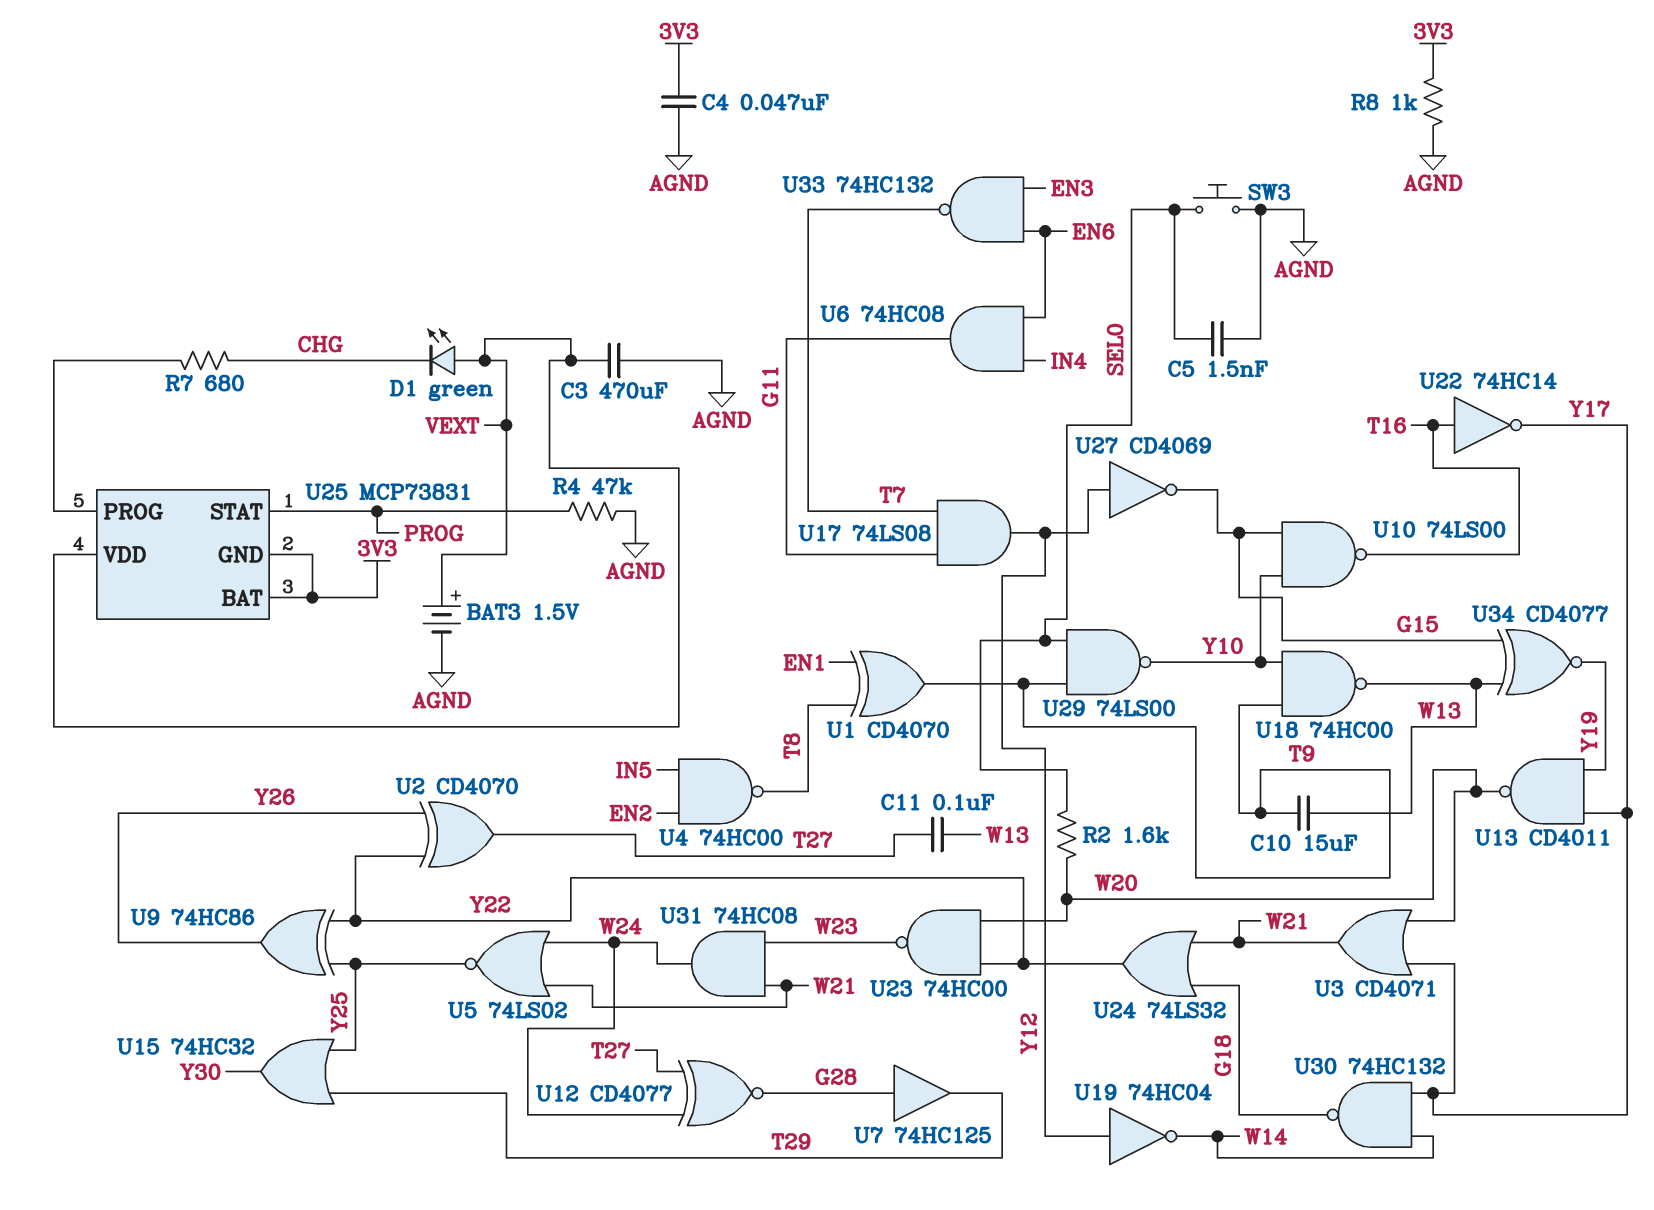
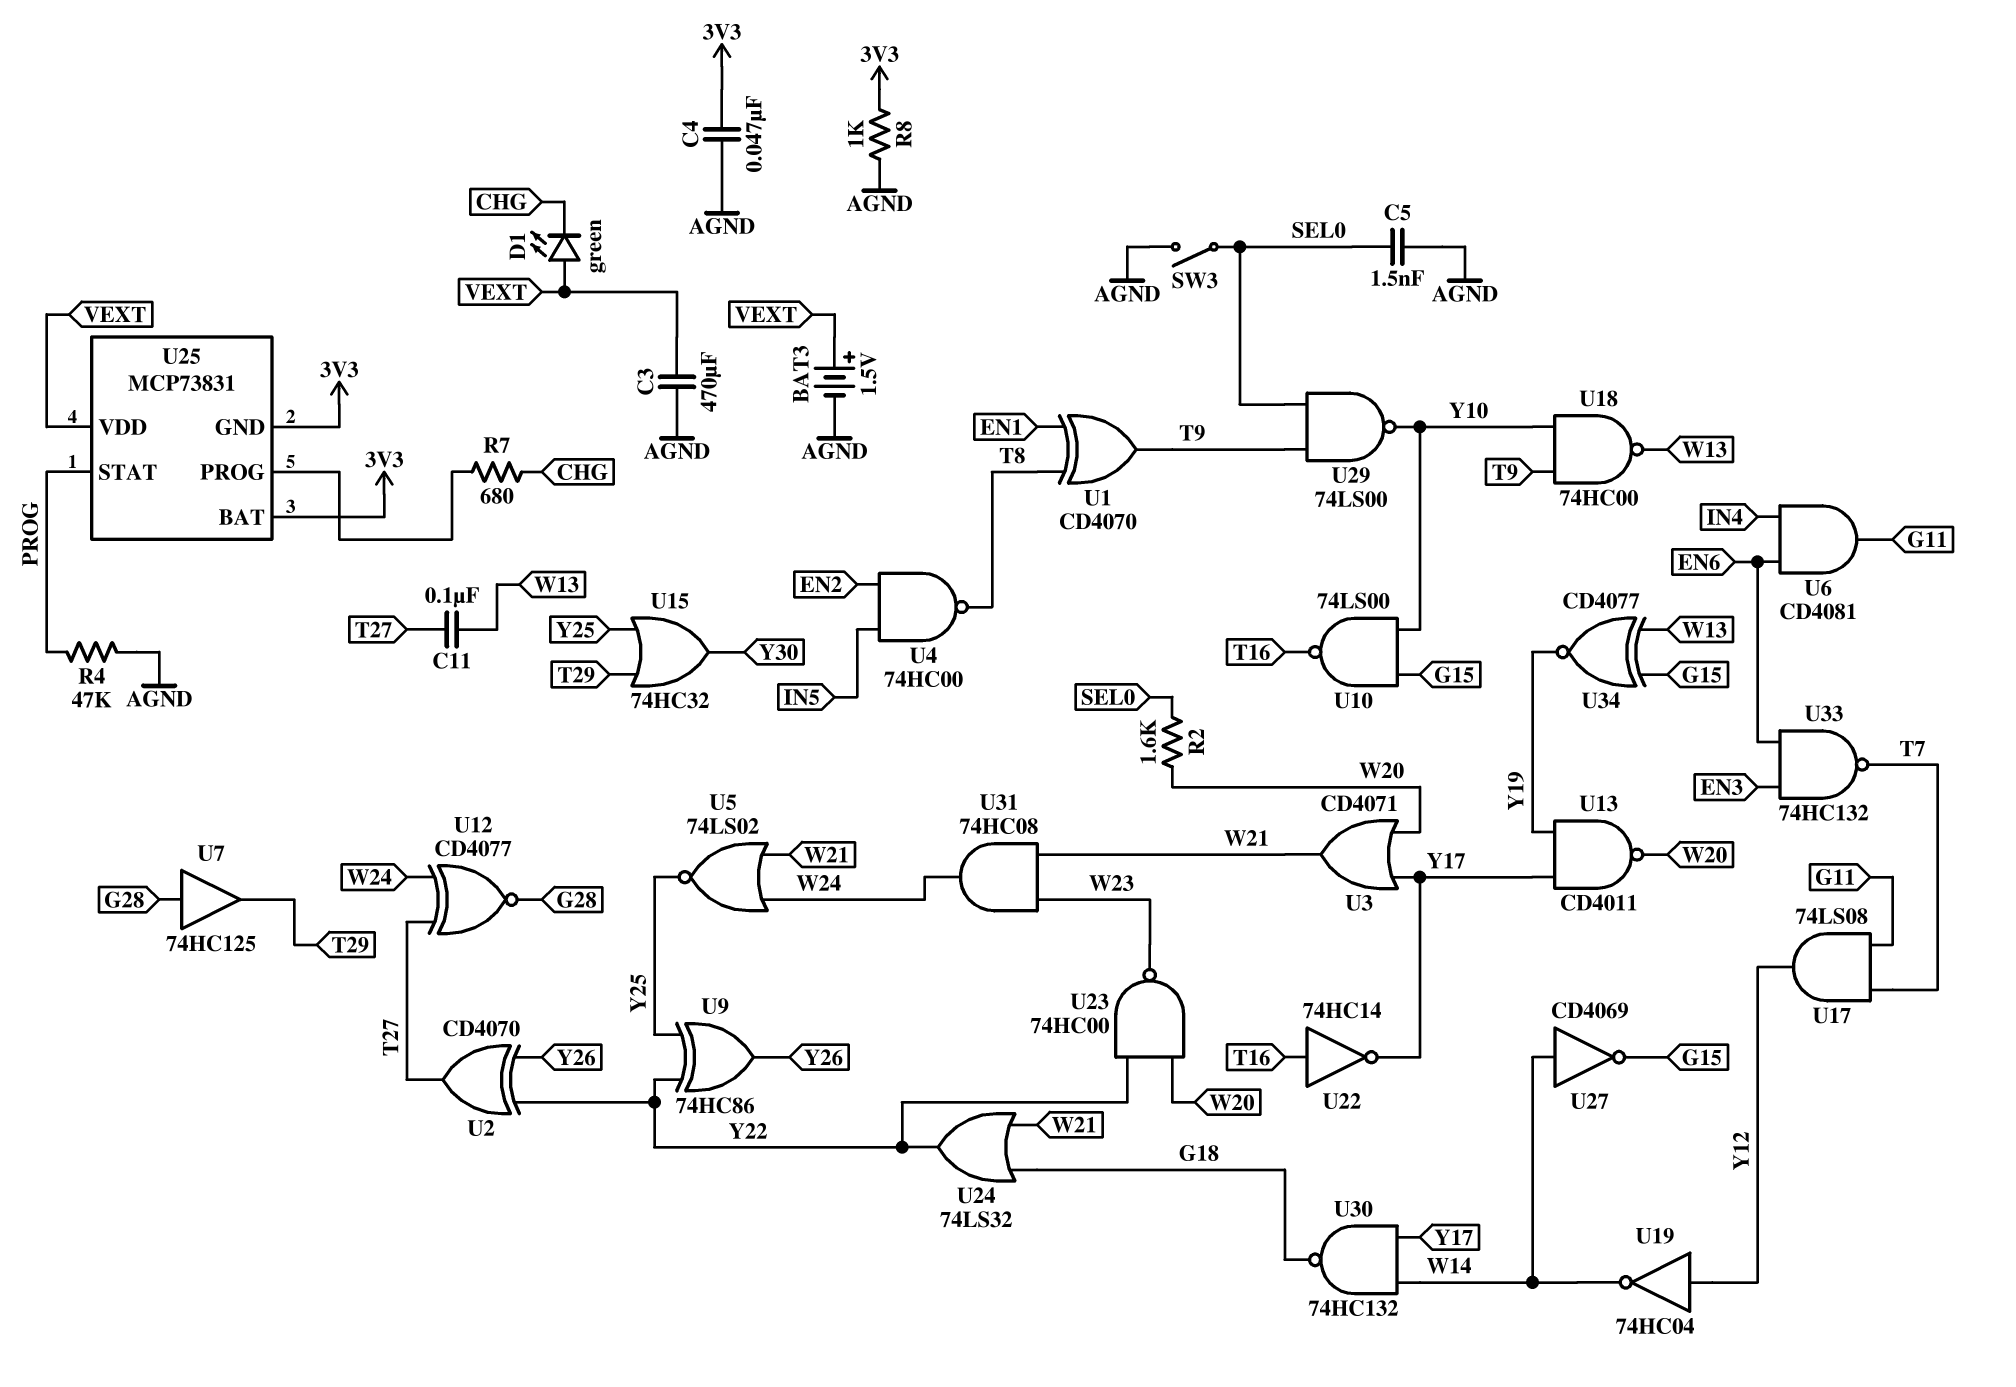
C10: 15uF (T9, W13) -> none
SW3: button (AGND, SEL0) -> switch (AGND, SEL0)
U6: AND 74HC08 (in EN6, in IN4, out G11) -> AND CD4081 (in EN6, in IN4, out G11)
U27: NOT CD4069 (in Y12, out G15) -> NOT CD4069 (in W14, out G15)

